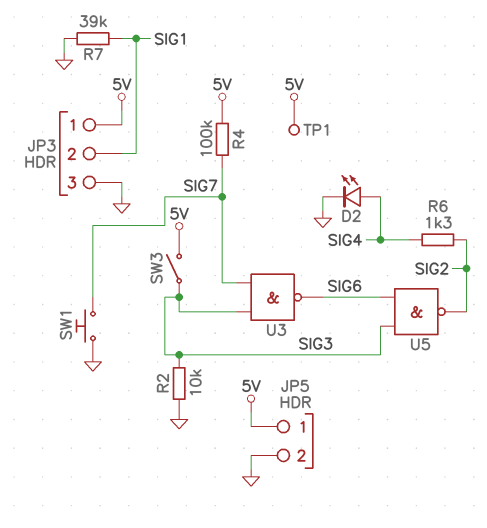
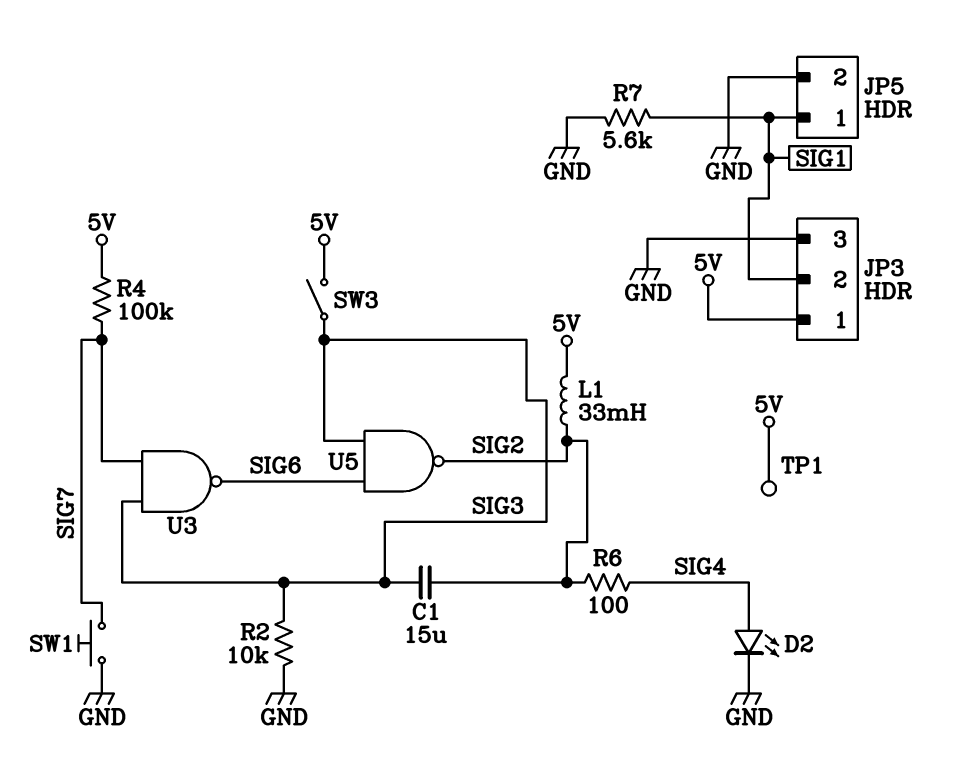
C1: none -> 15uF (SIG2, SIG3)
JP5 pin 1: 5V -> SIG1
L1: none -> 33mH (5V, SIG2)
R6: 1.3k (SIG2, SIG4) -> 100 (SIG2, SIG4)
R7: 39k (GND, SIG1) -> 5.6k (GND, SIG1)

